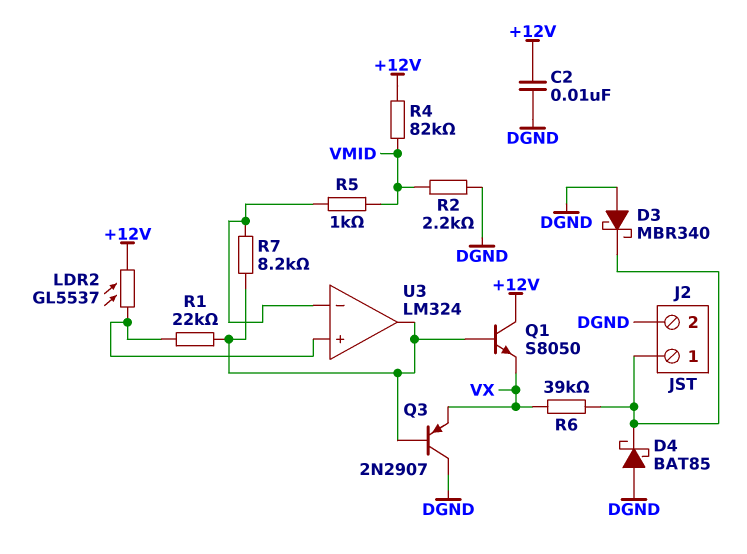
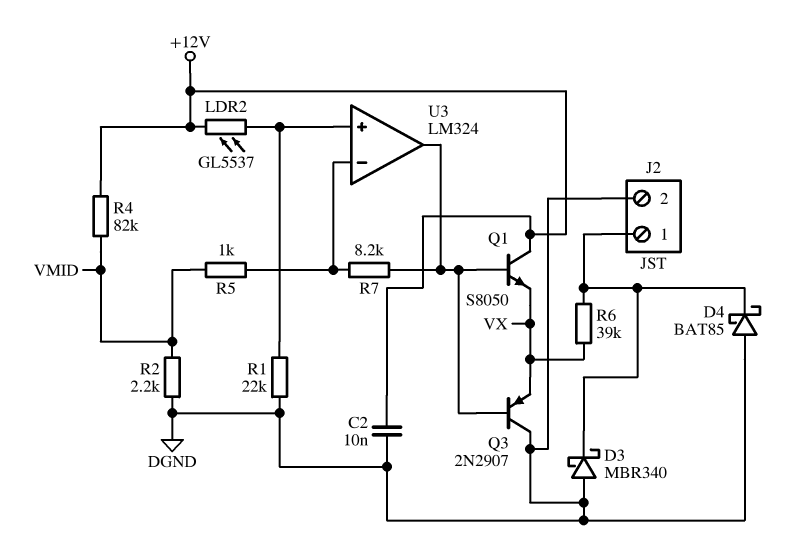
R1: 22k (U3/in+, U3/out) -> 22k (DGND, U3/in+)

